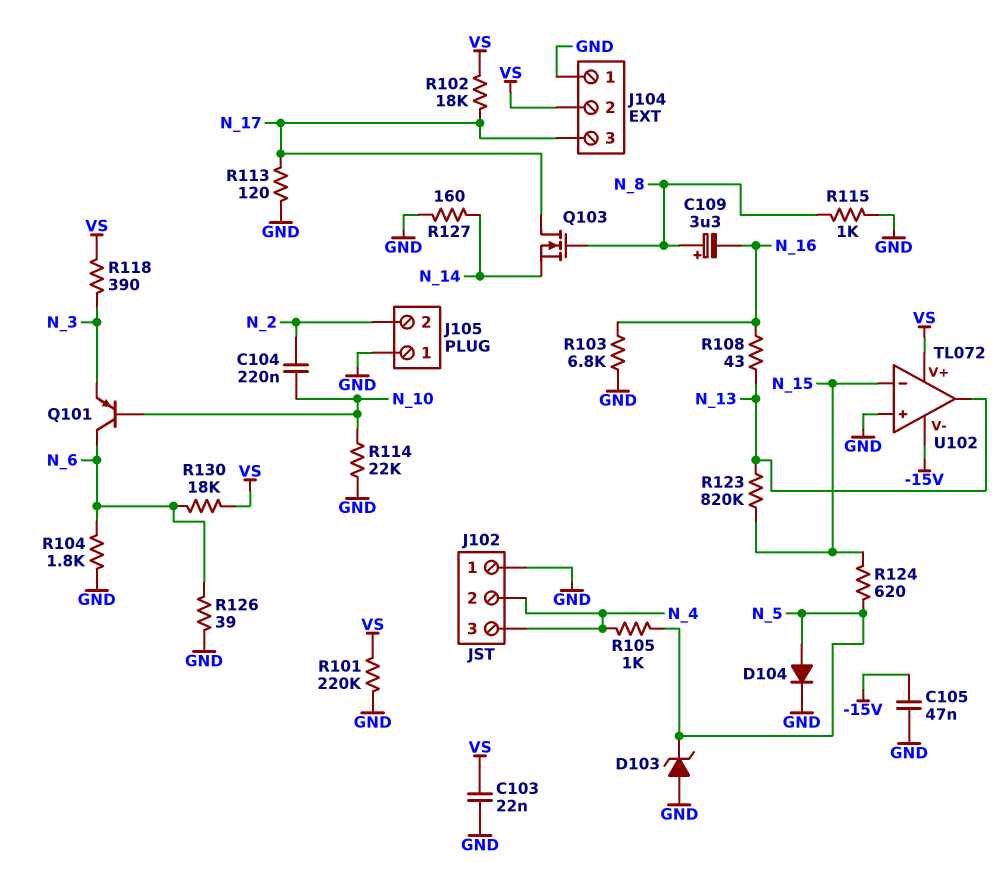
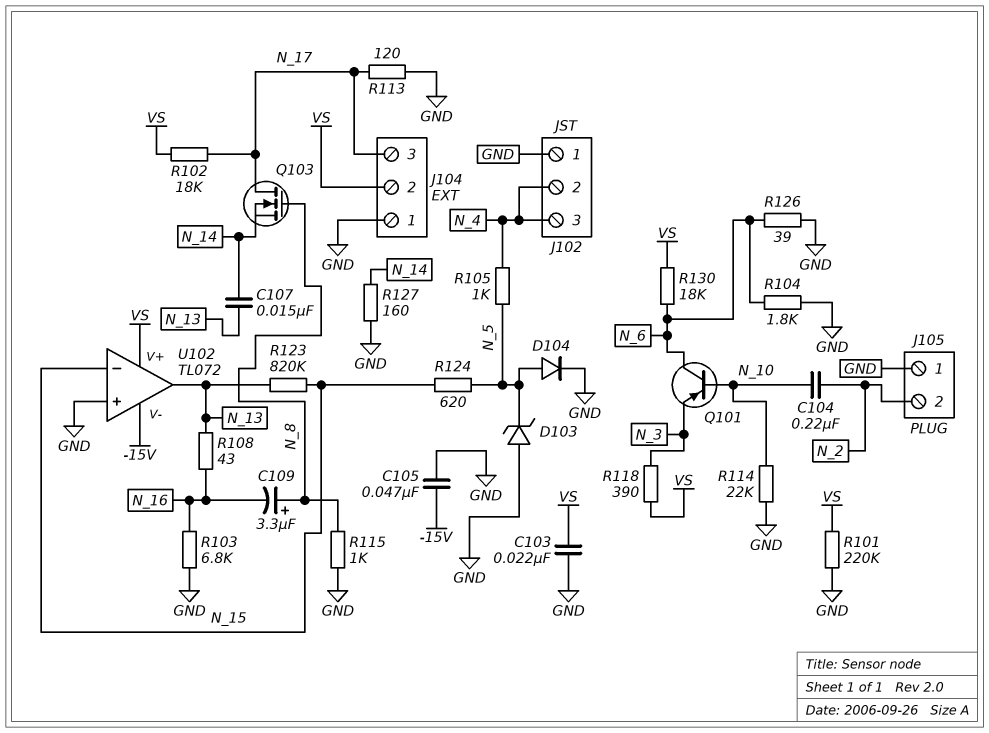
C107: none -> 15nF (N_13, N_14)

